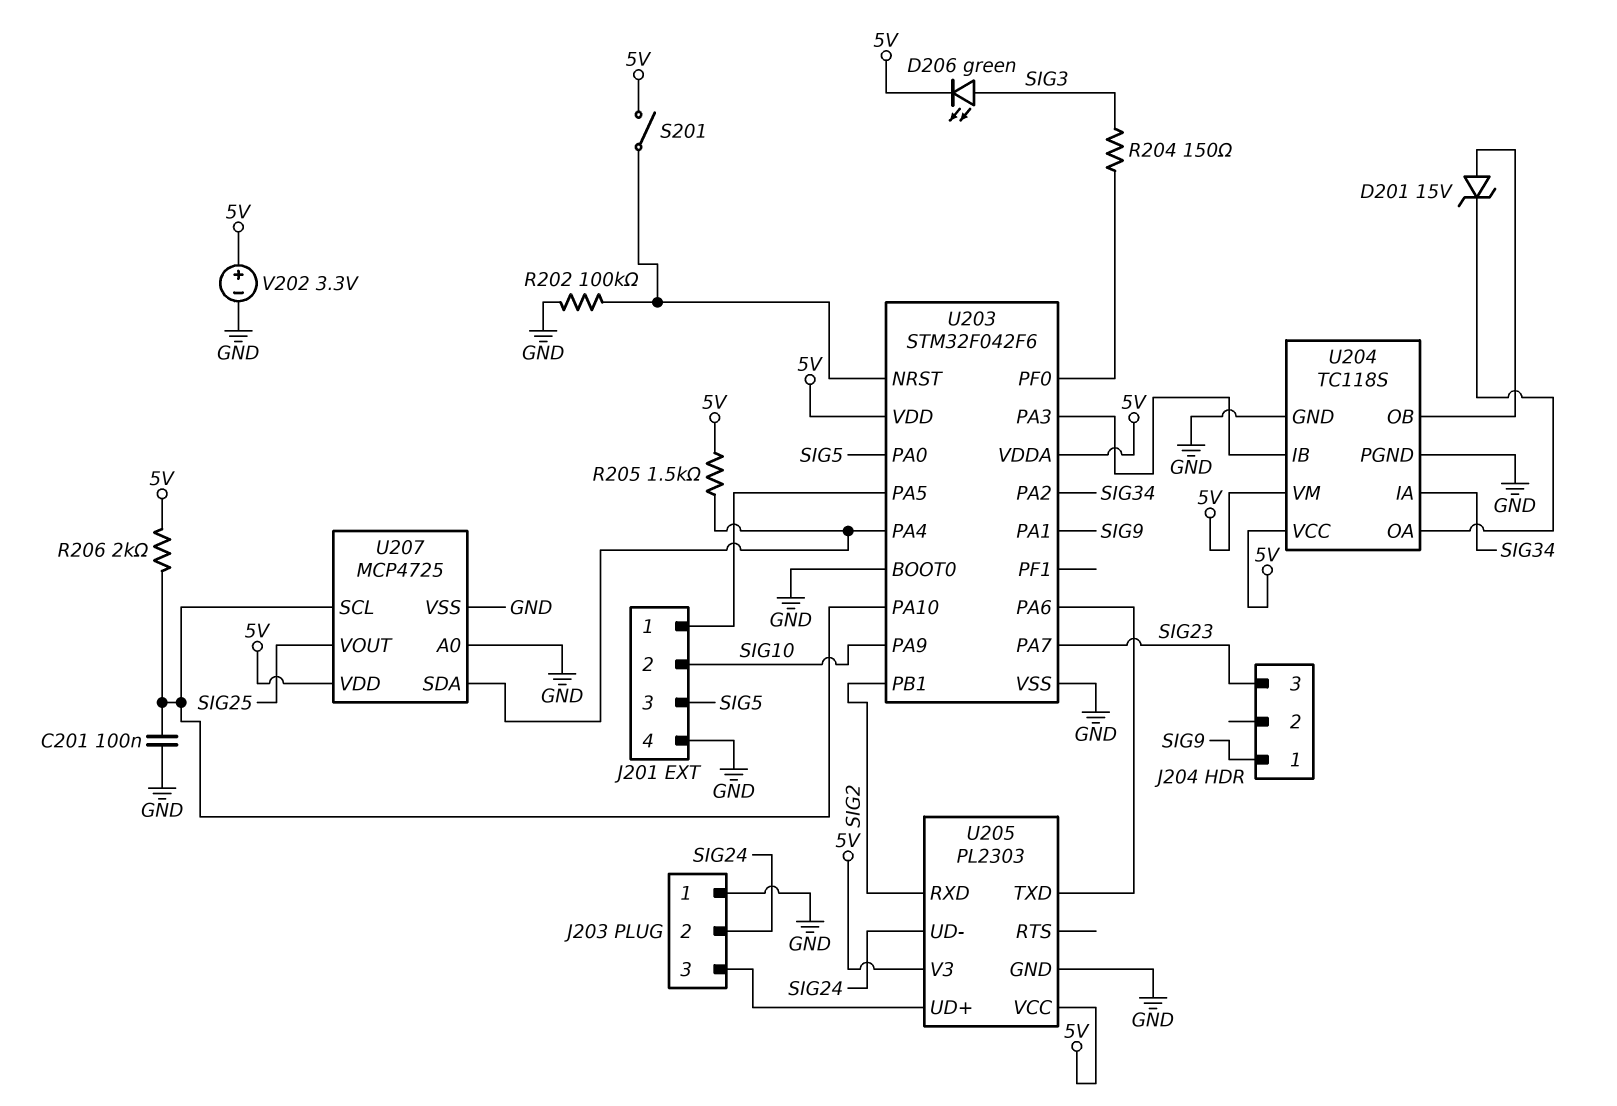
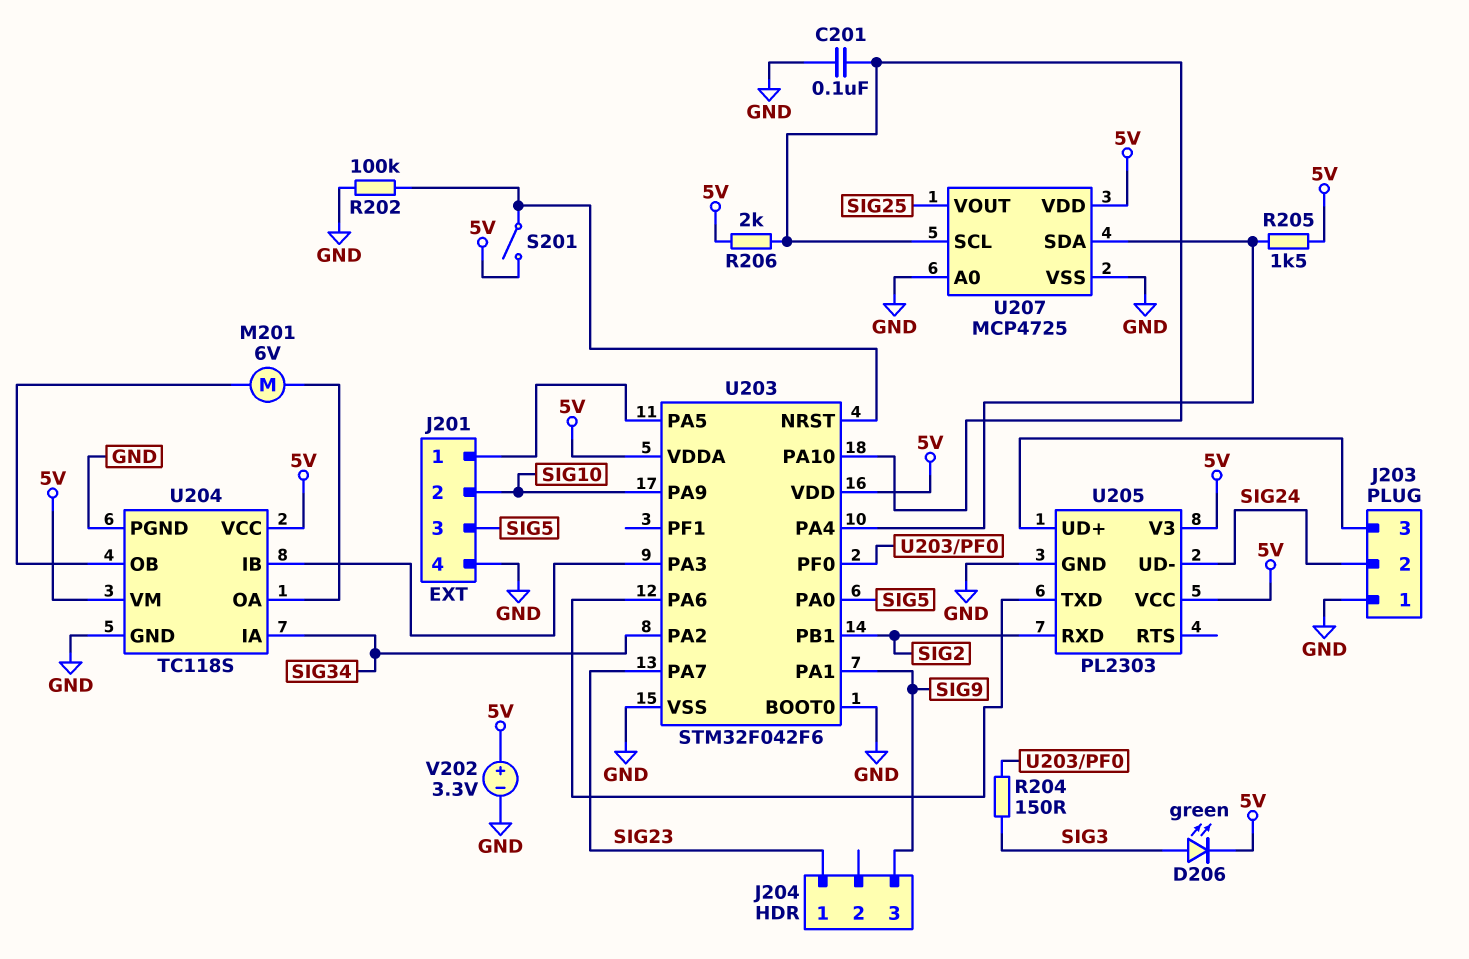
D201: zener 15V (A U204/OB, K U204/OA) -> none
J204 pin 1: SIG9 -> SIG23
J204 pin 3: SIG23 -> SIG9
M201: none -> motor 6V (U204/OA, U204/OB)

